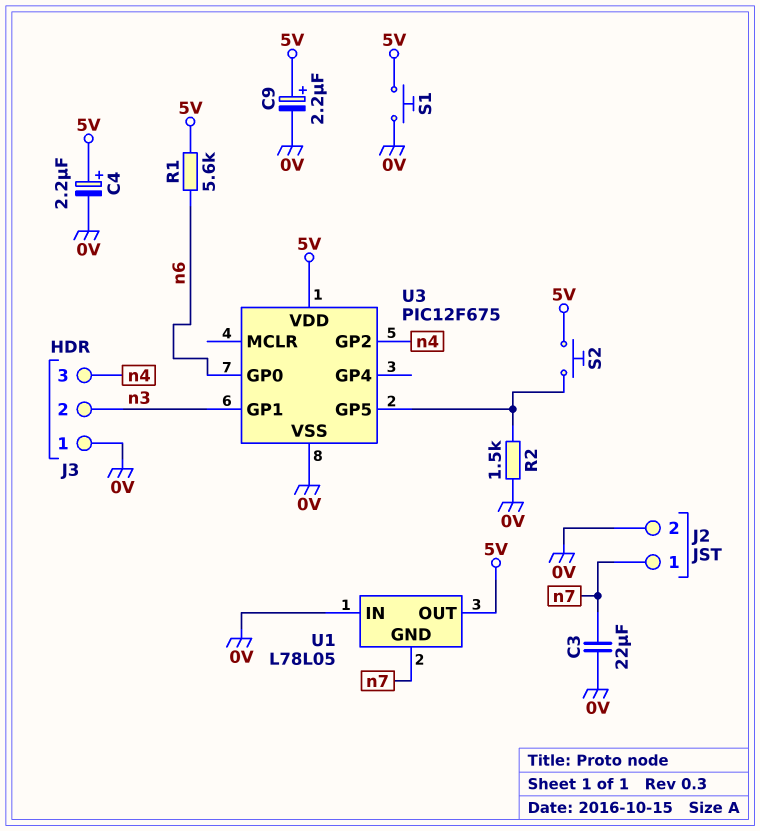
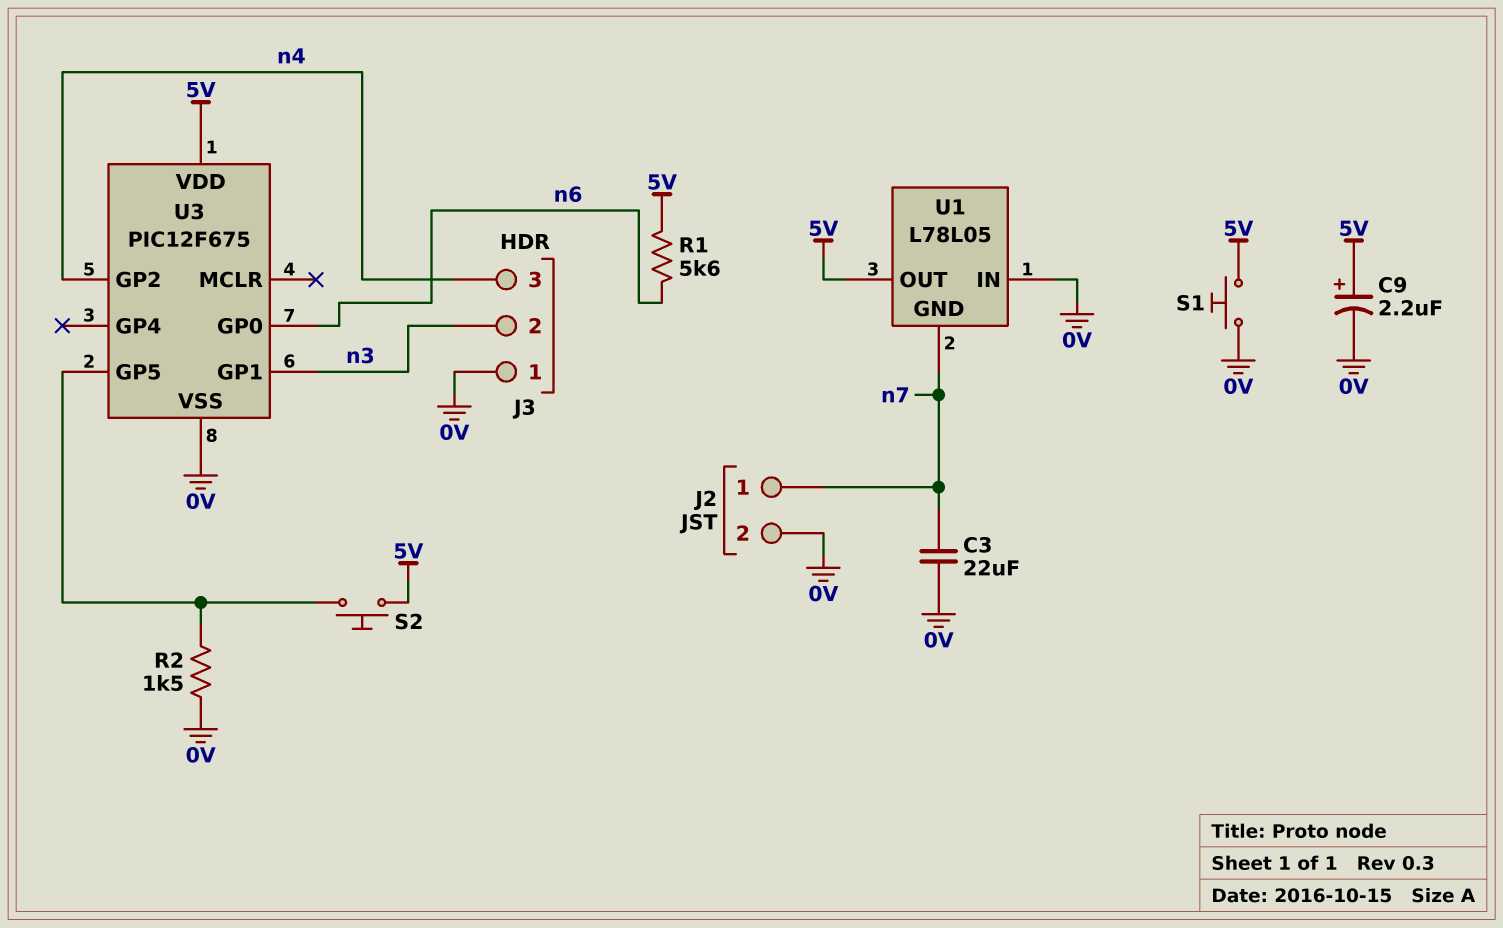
C4: 2.2uF (plus 5V, minus 0V) -> none

